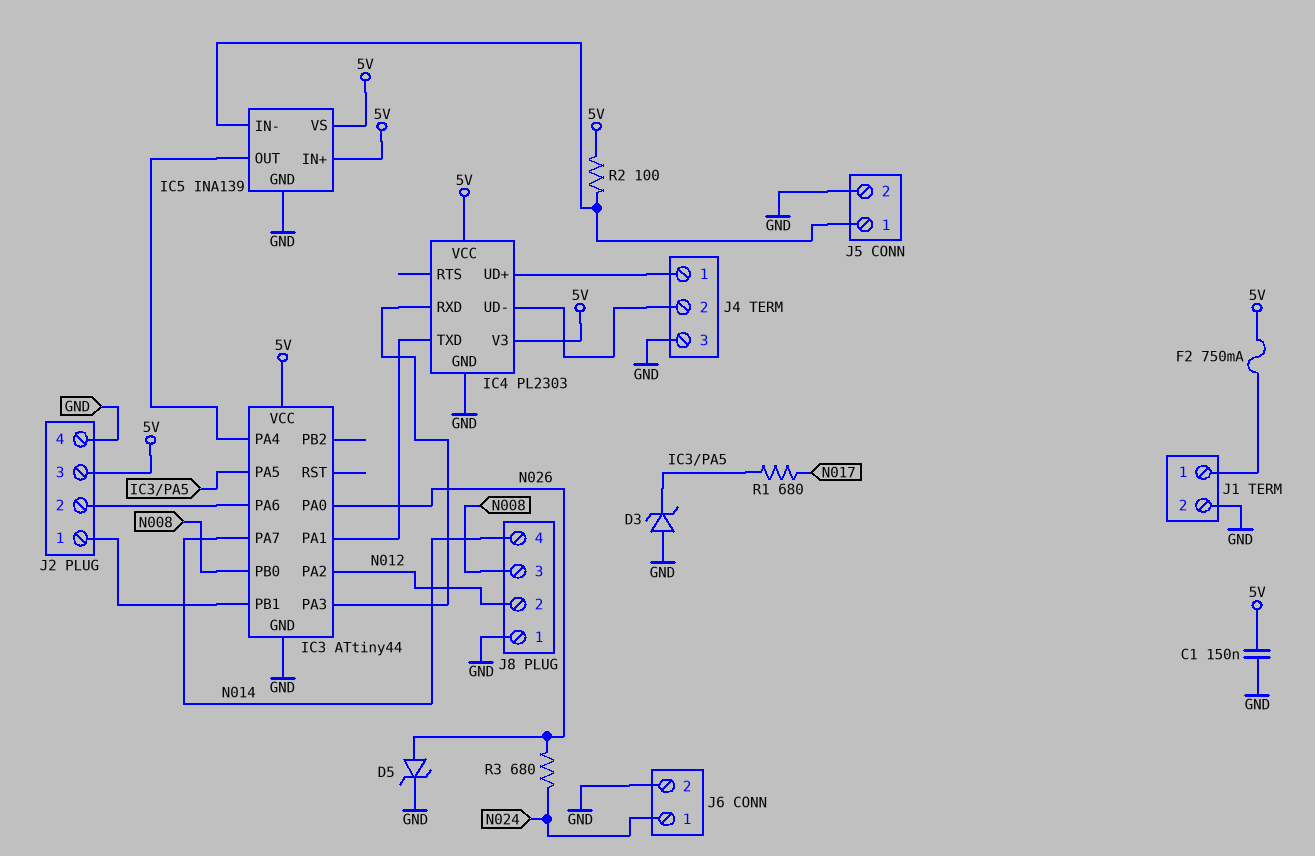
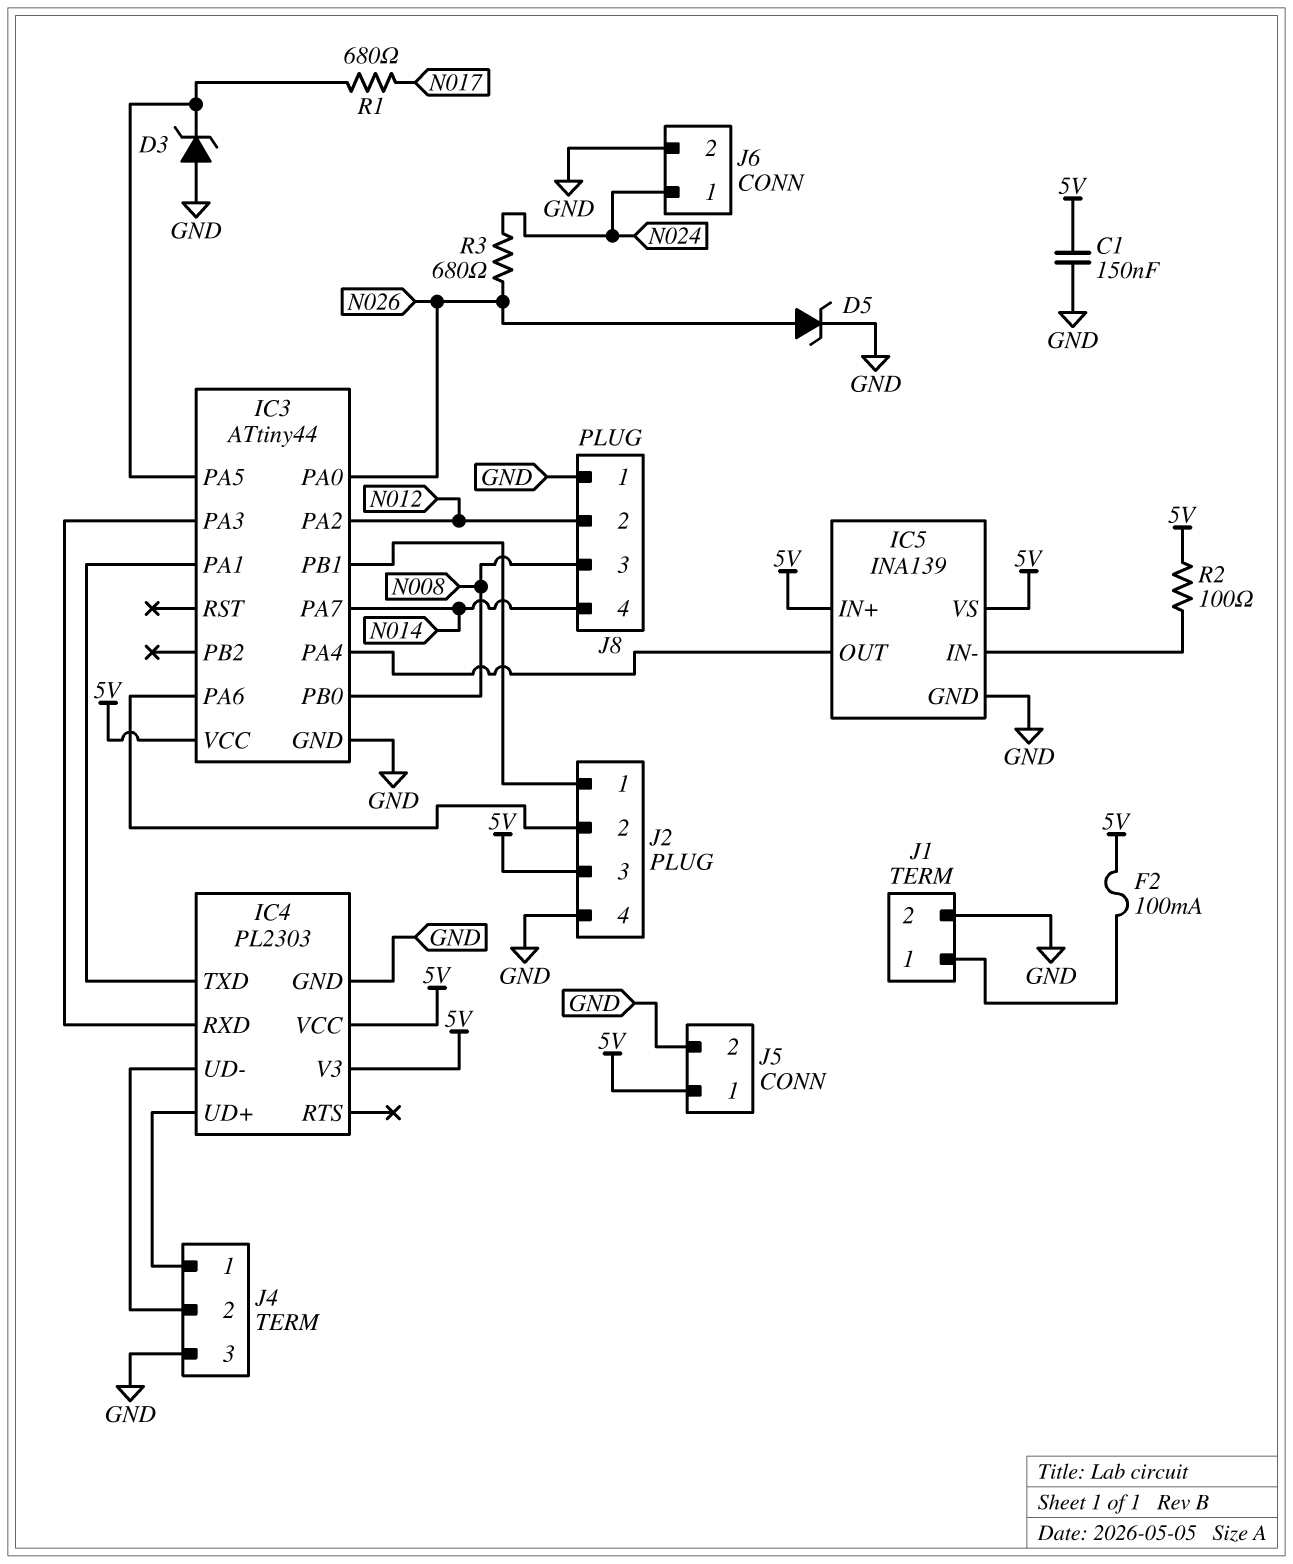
F2: 750mA (5V, J1/1) -> 100mA (5V, J1/1)
J5 pin 1: IC5/IN- -> 5V

